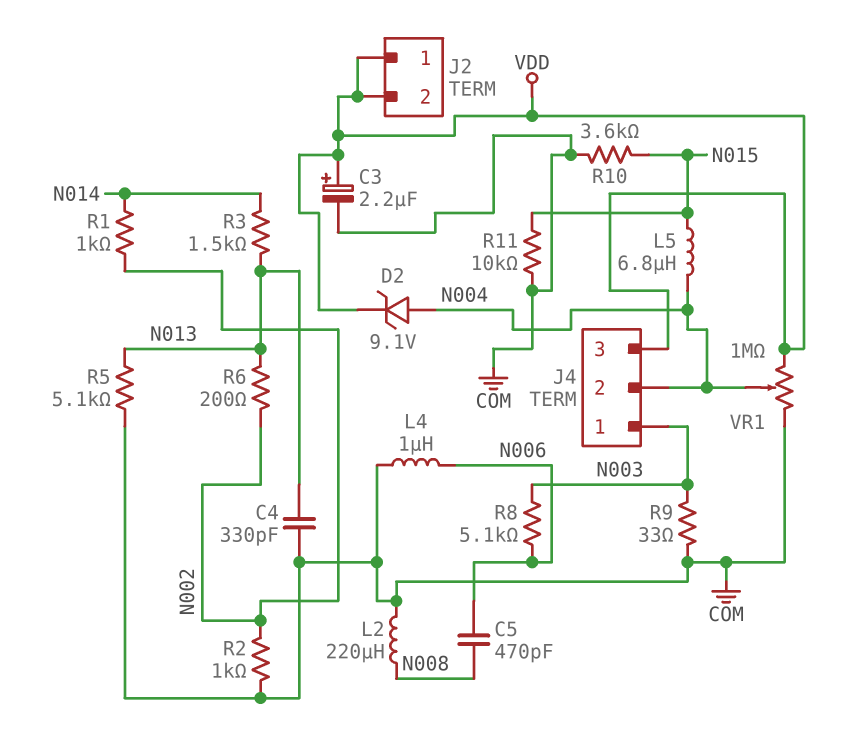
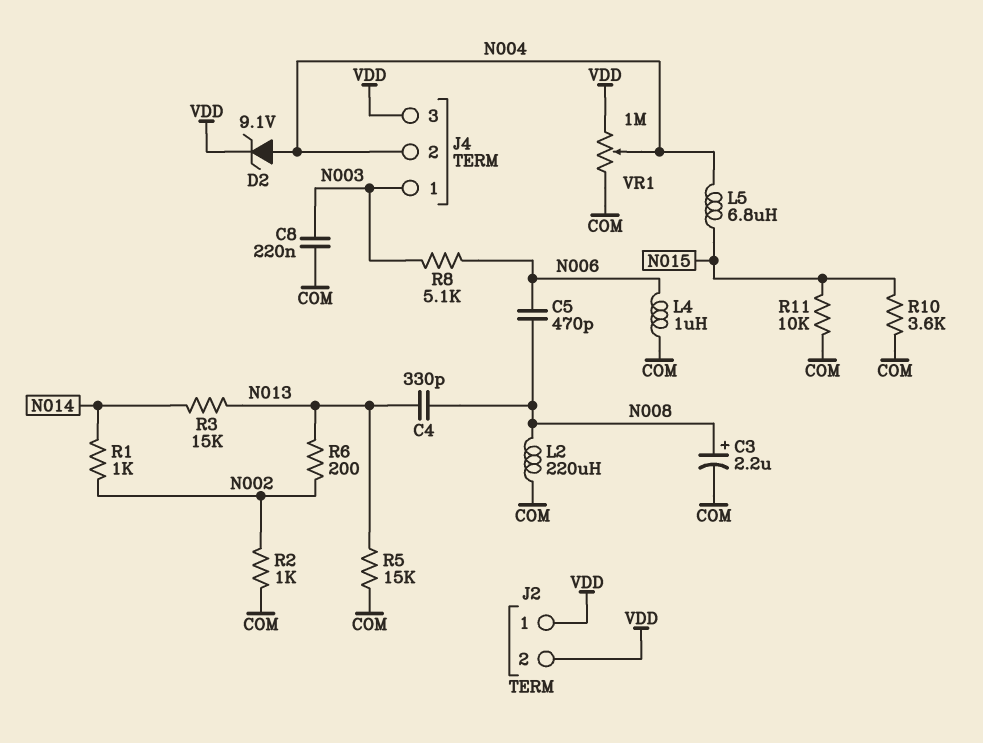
C3: 2.2uF (plus VDD, minus COM) -> 2.2uF (plus N008, minus COM)
C4: 330pF (COM, N013) -> 330pF (N008, N013)
C8: none -> 220nF (COM, N003)
R3: 1.5k (N013, N014) -> 15k (N013, N014)
R5: 5.1k (COM, N013) -> 15k (COM, N013)
R9: 33 (COM, N003) -> none

